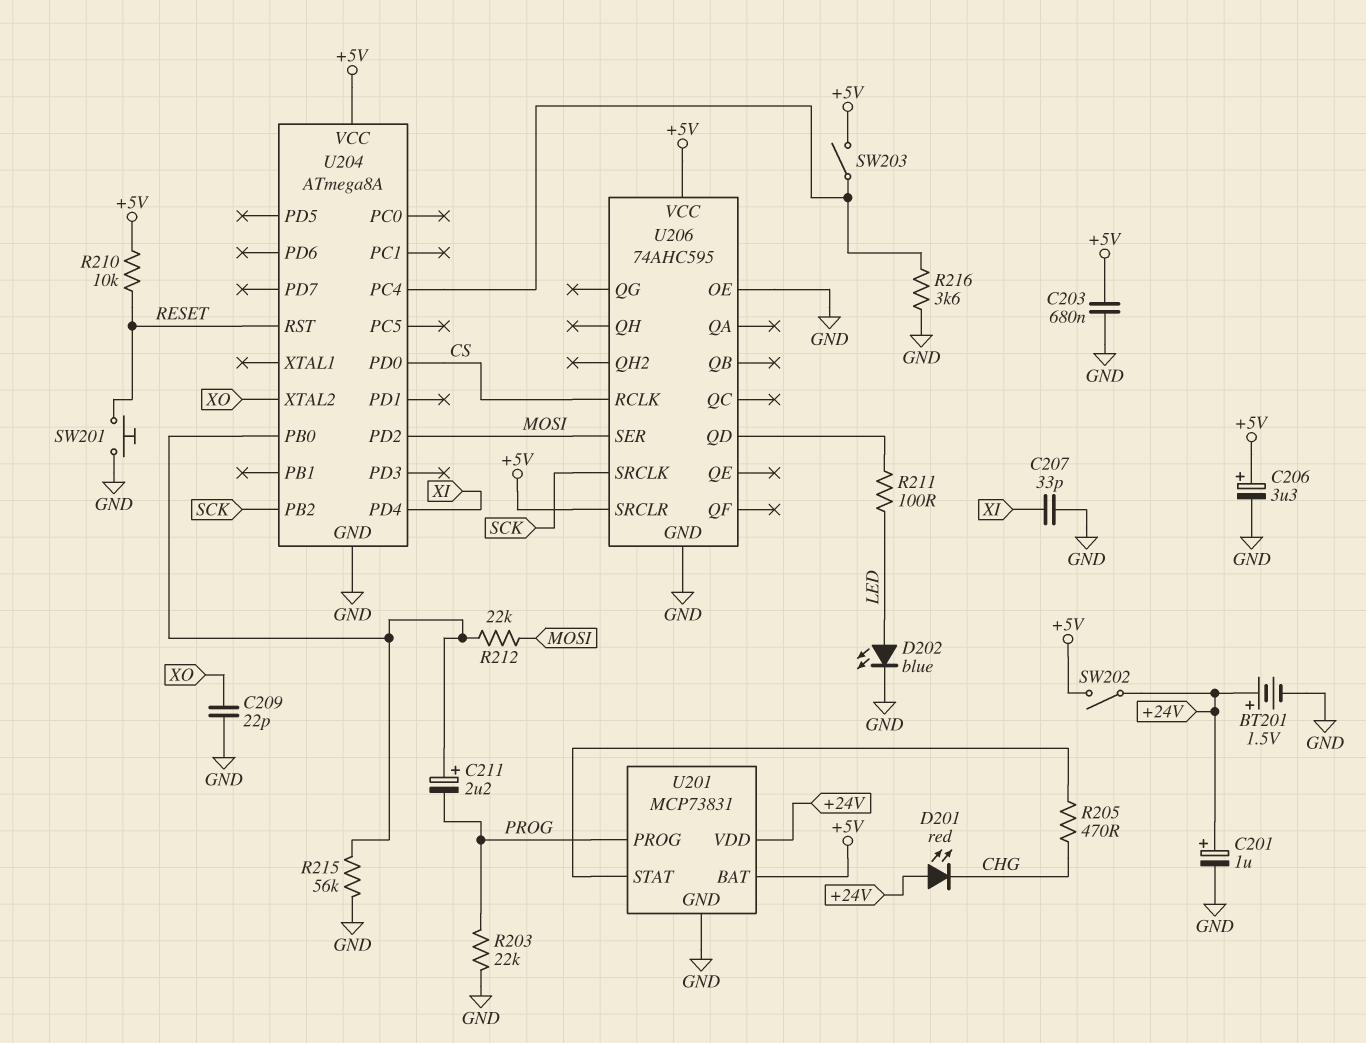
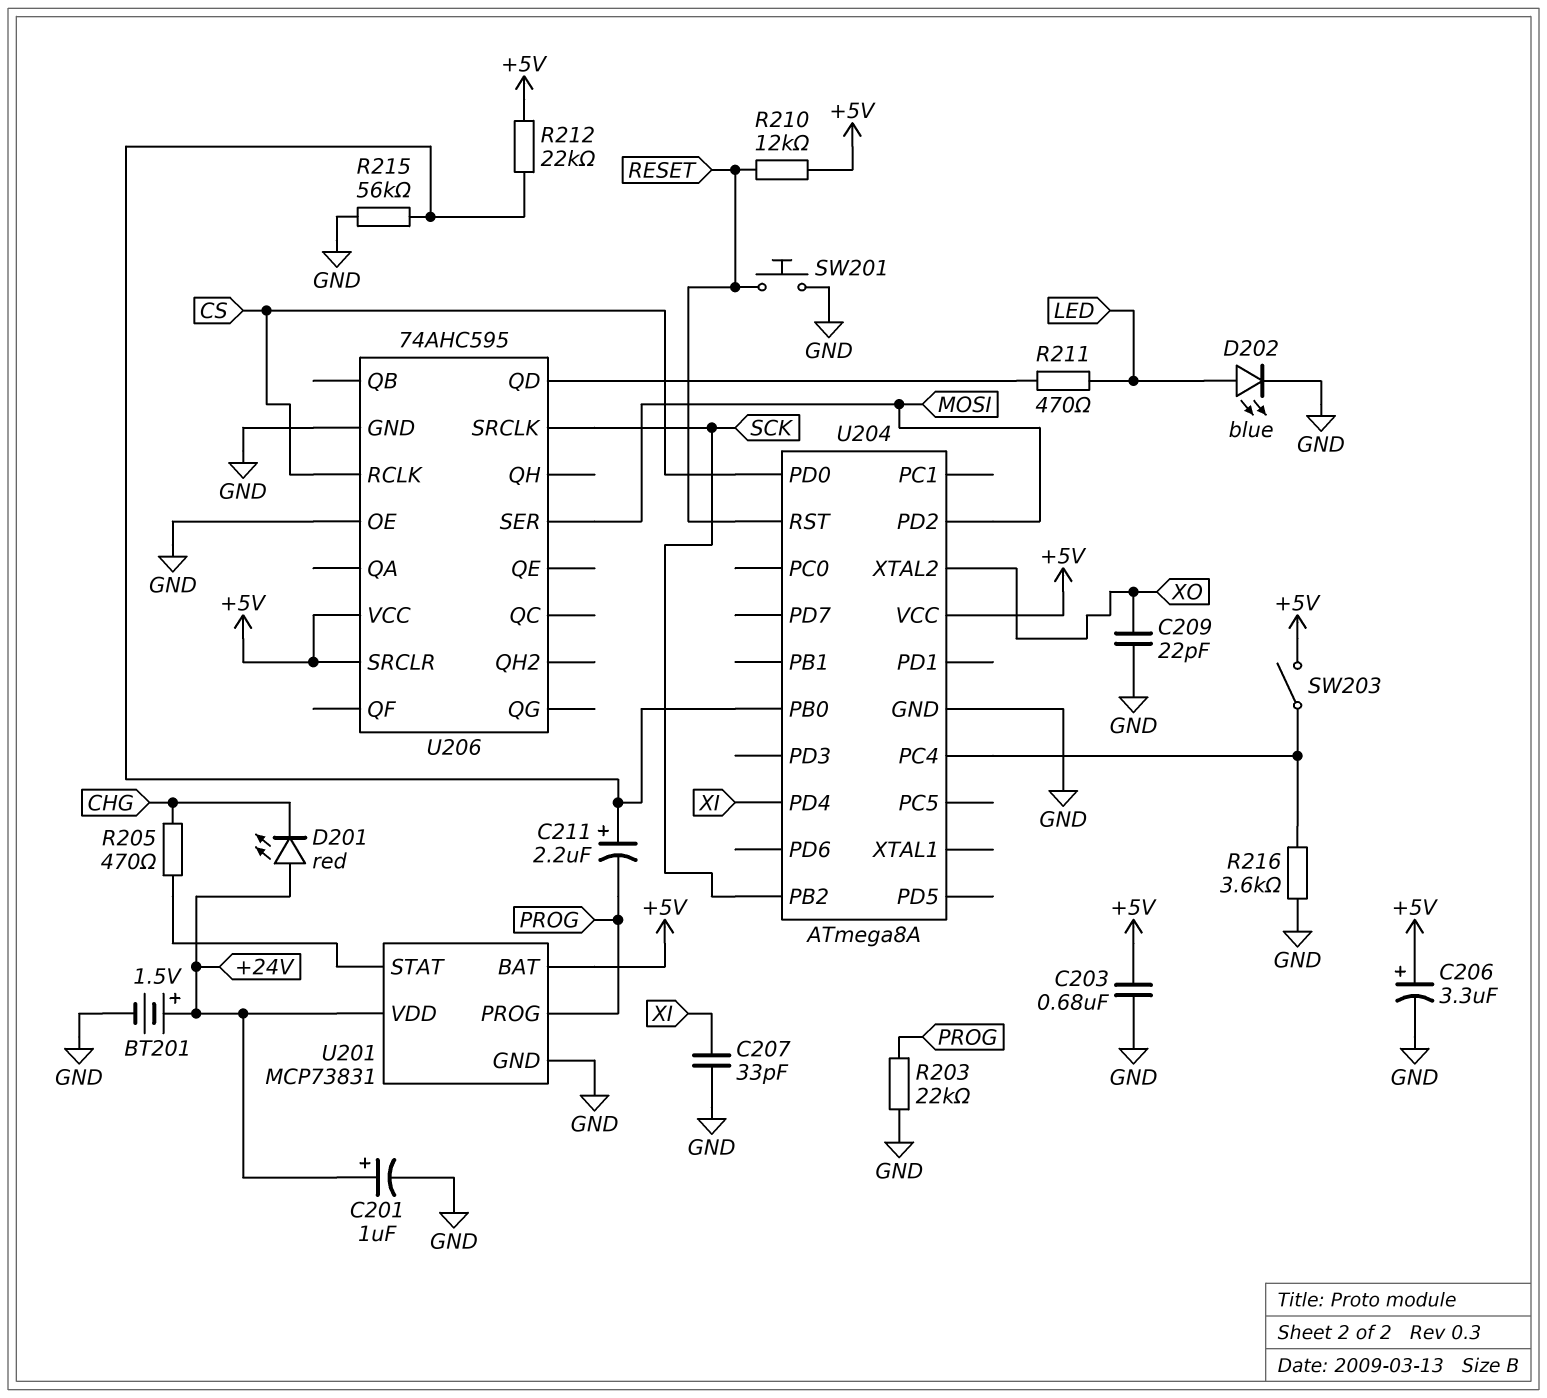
R210: 10k (+5V, RESET) -> 12k (+5V, RESET)
R211: 100 (LED, U206/QD) -> 470 (LED, U206/QD)
R212: 22k (MOSI, U204/PB0) -> 22k (+5V, U204/PB0)
SW202: switch (+5V, +24V) -> none

